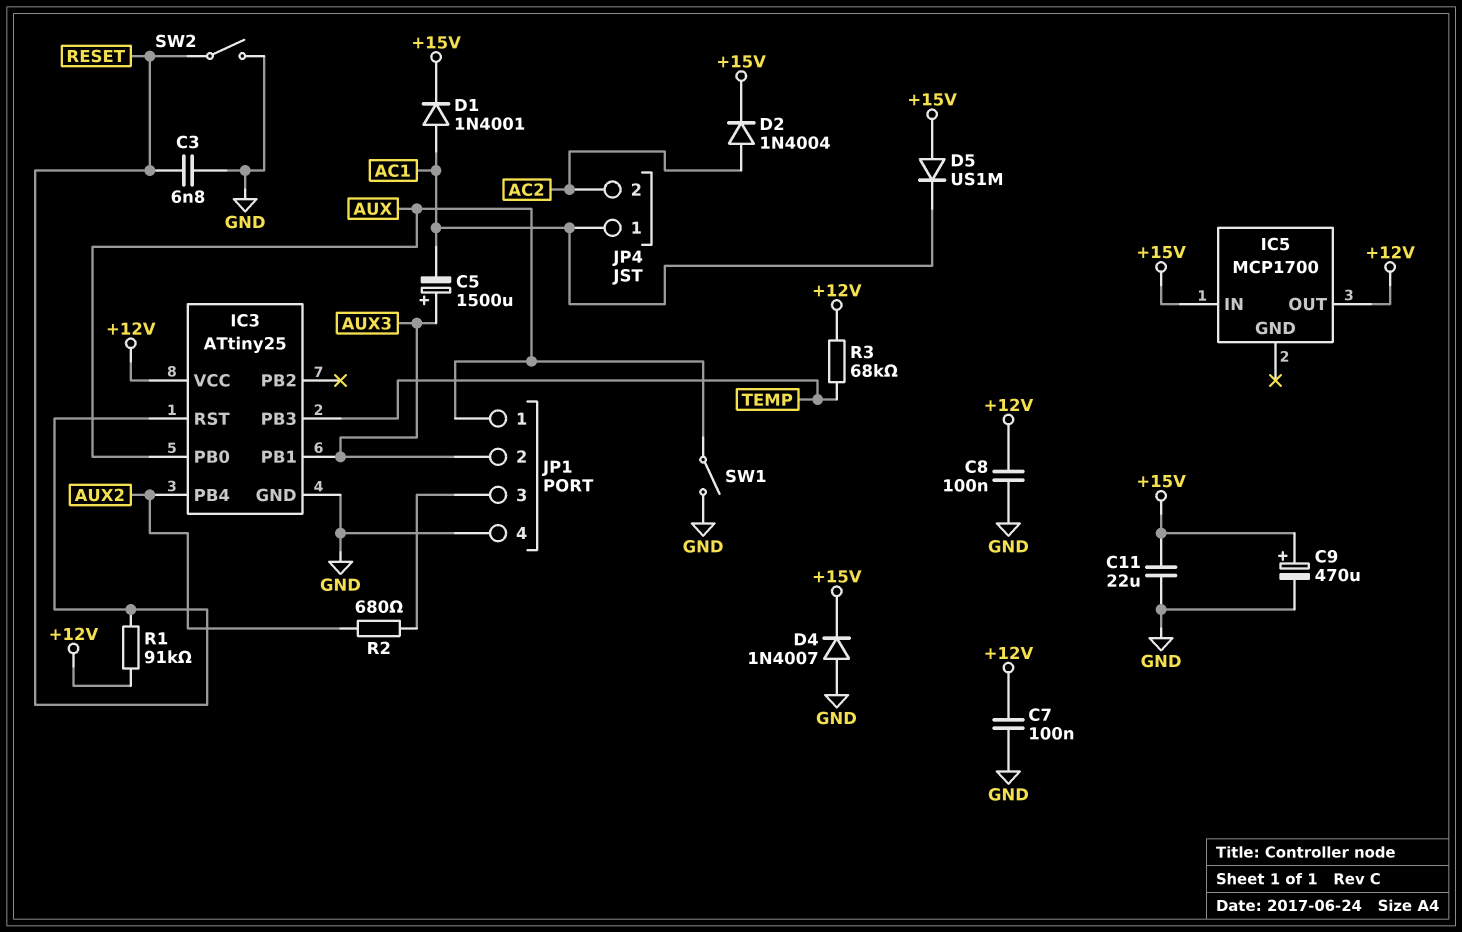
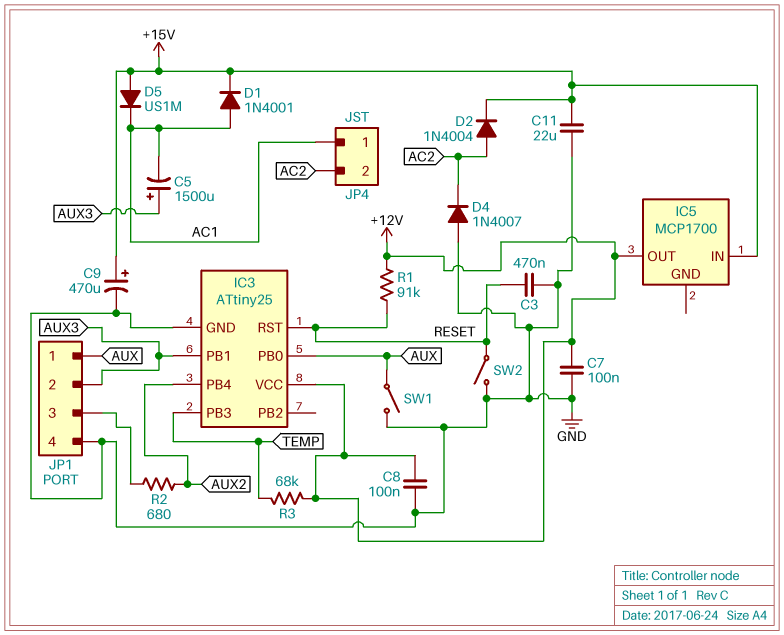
C3: 6.8nF (GND, RESET) -> 470nF (GND, RESET)
D4: diode 1N4007 (A GND, K +15V) -> diode 1N4007 (A GND, K AC2)

